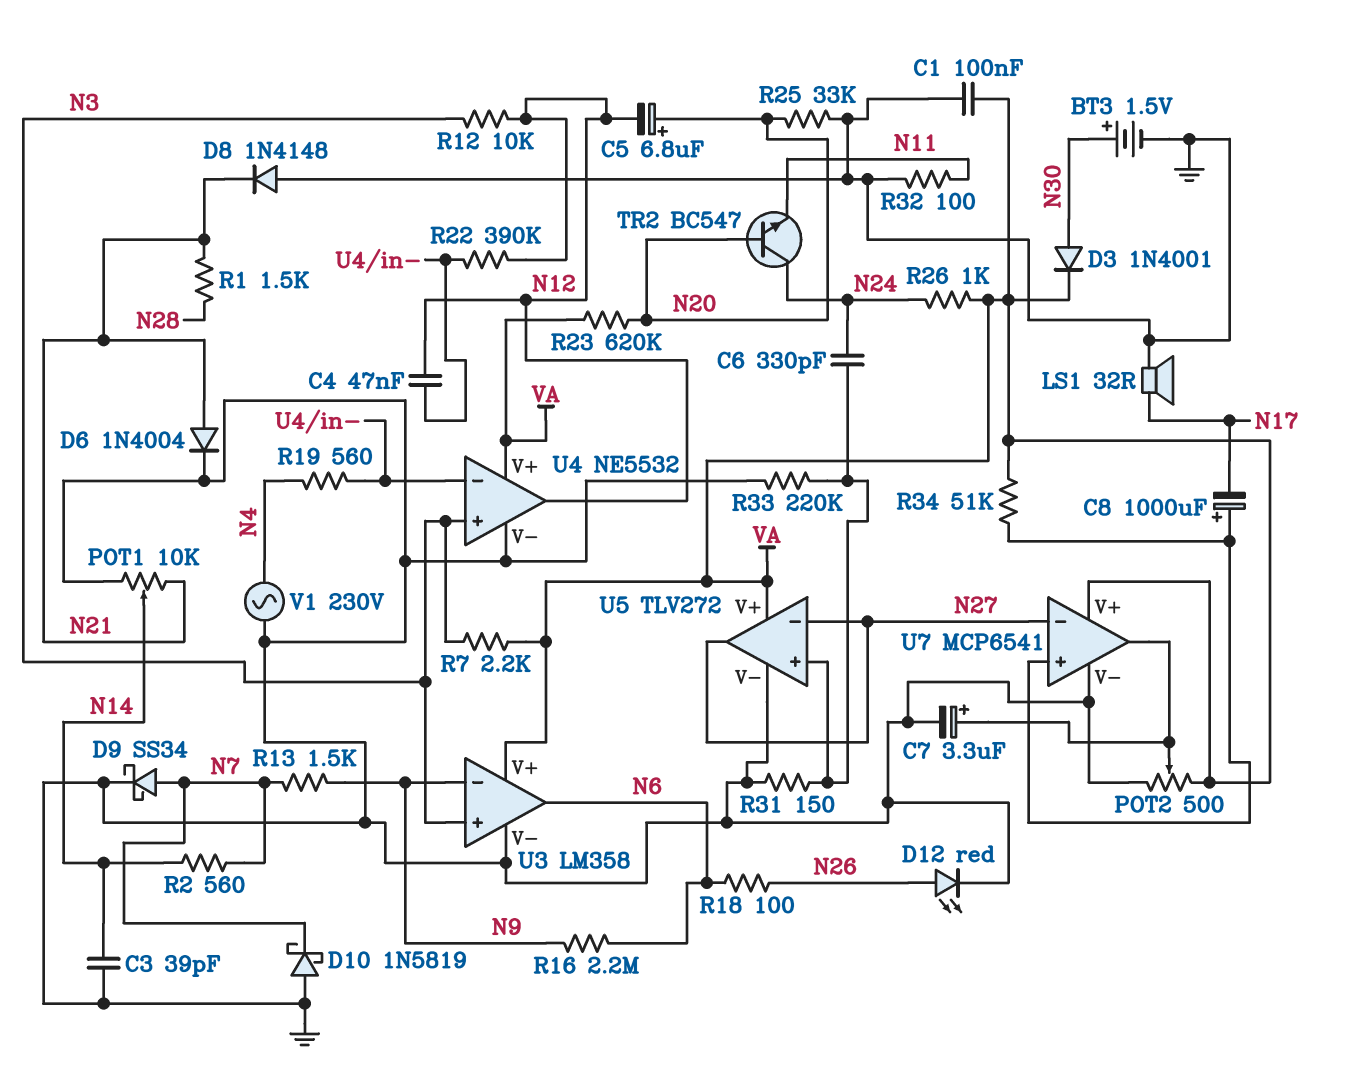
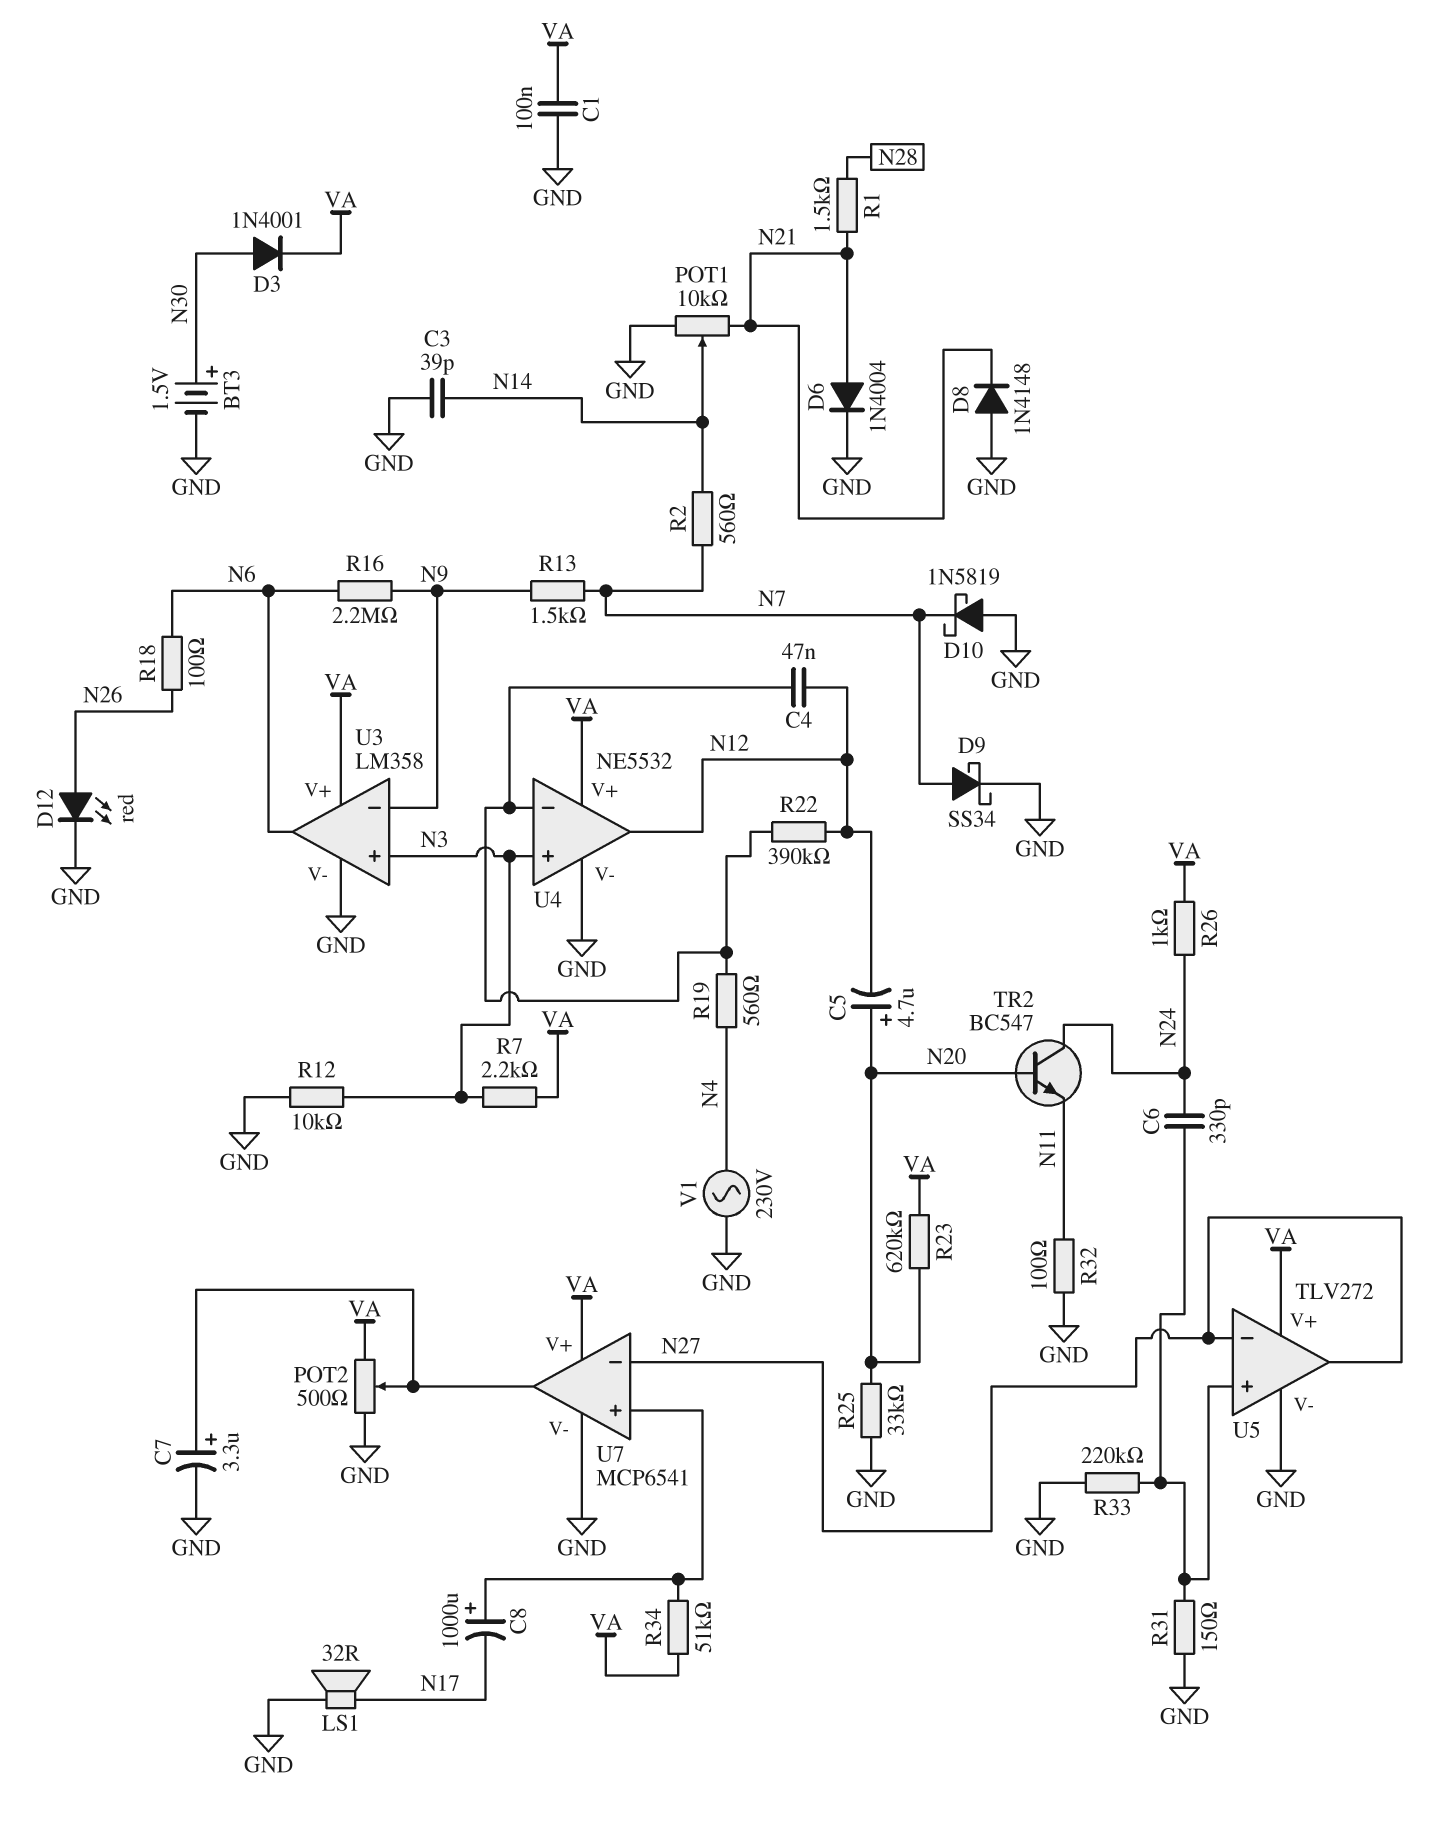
C5: 6.8uF (plus N20, minus N12) -> 4.7uF (plus N20, minus N12)
R12: 10k (N3, N12) -> 10k (GND, N3)

